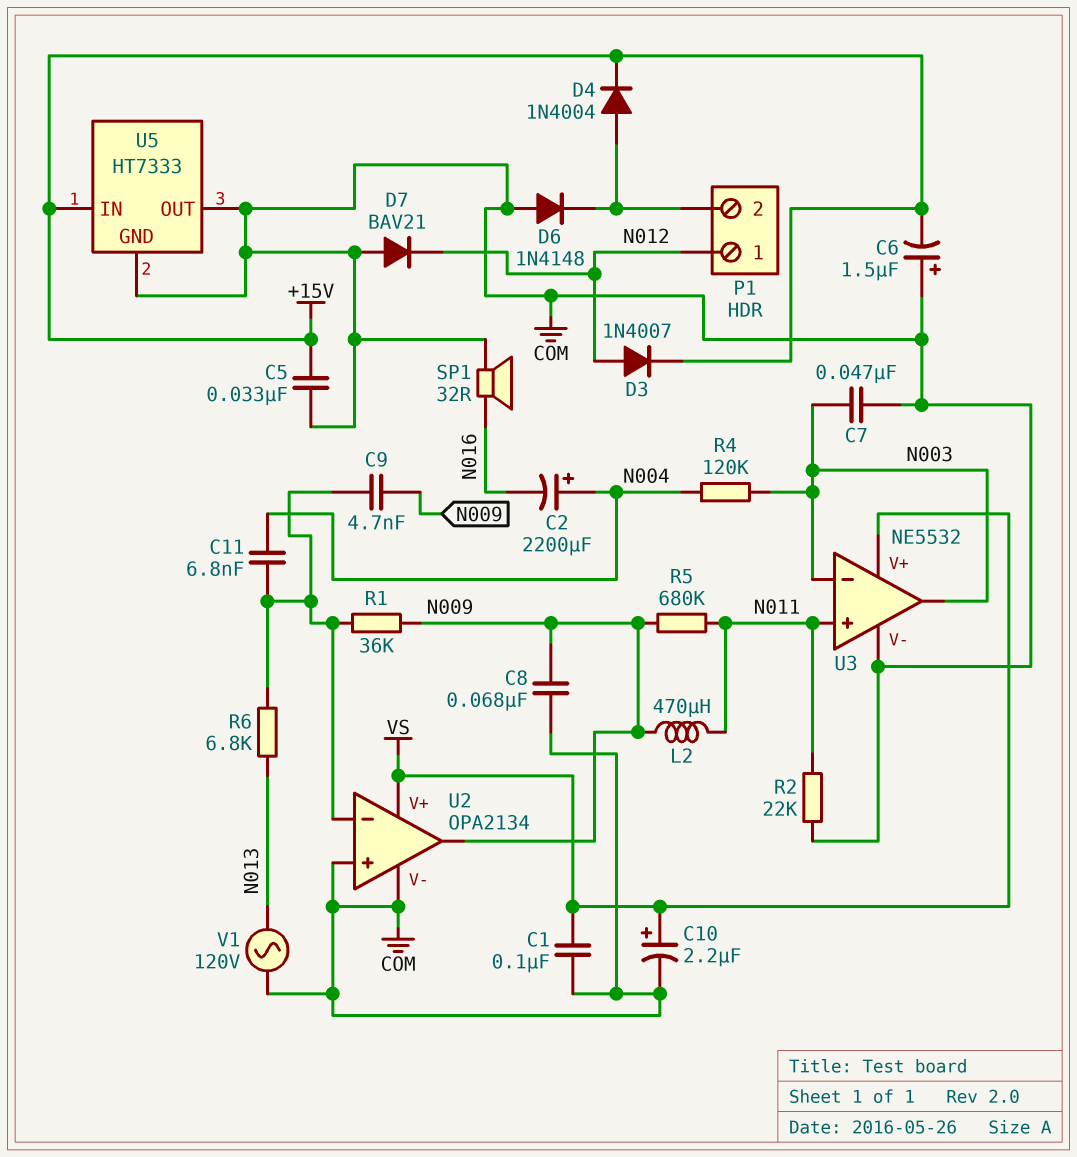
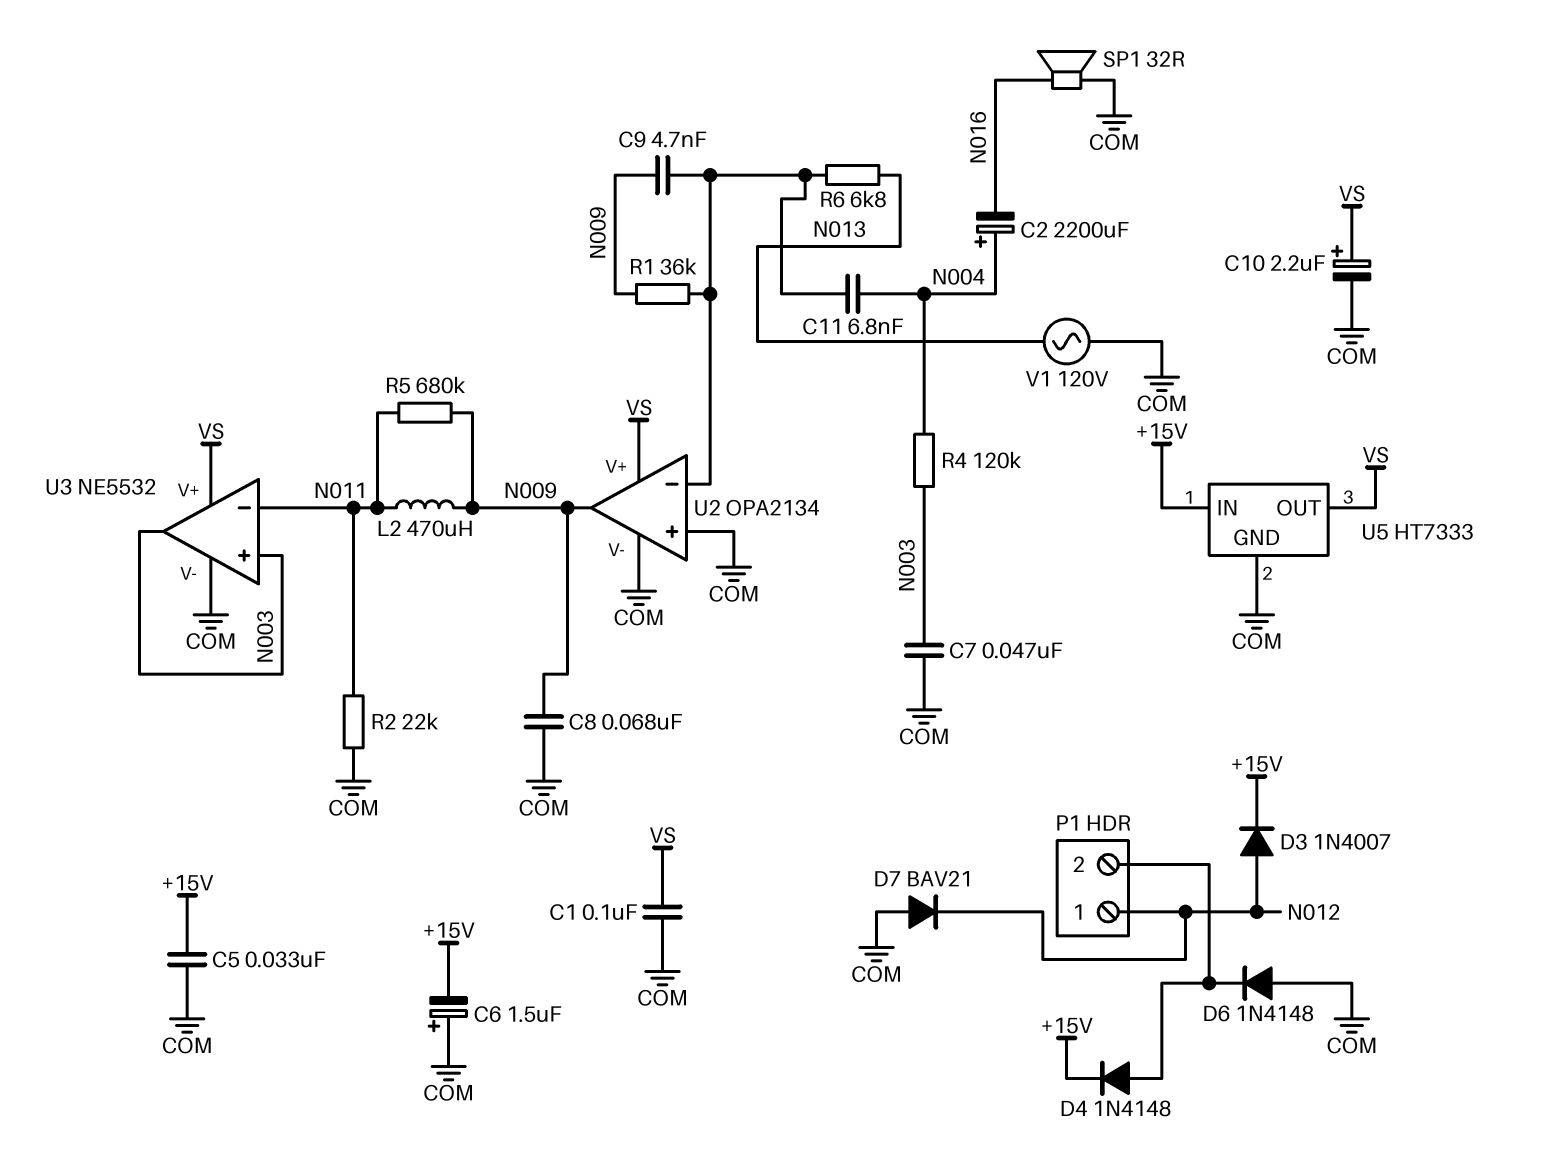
D4: diode 1N4004 (A P1/2, K +15V) -> diode 1N4148 (A P1/2, K +15V)
U3 pin in+: N011 -> N003
U3 pin in-: N003 -> N011
U5 pin OUT: COM -> VS

